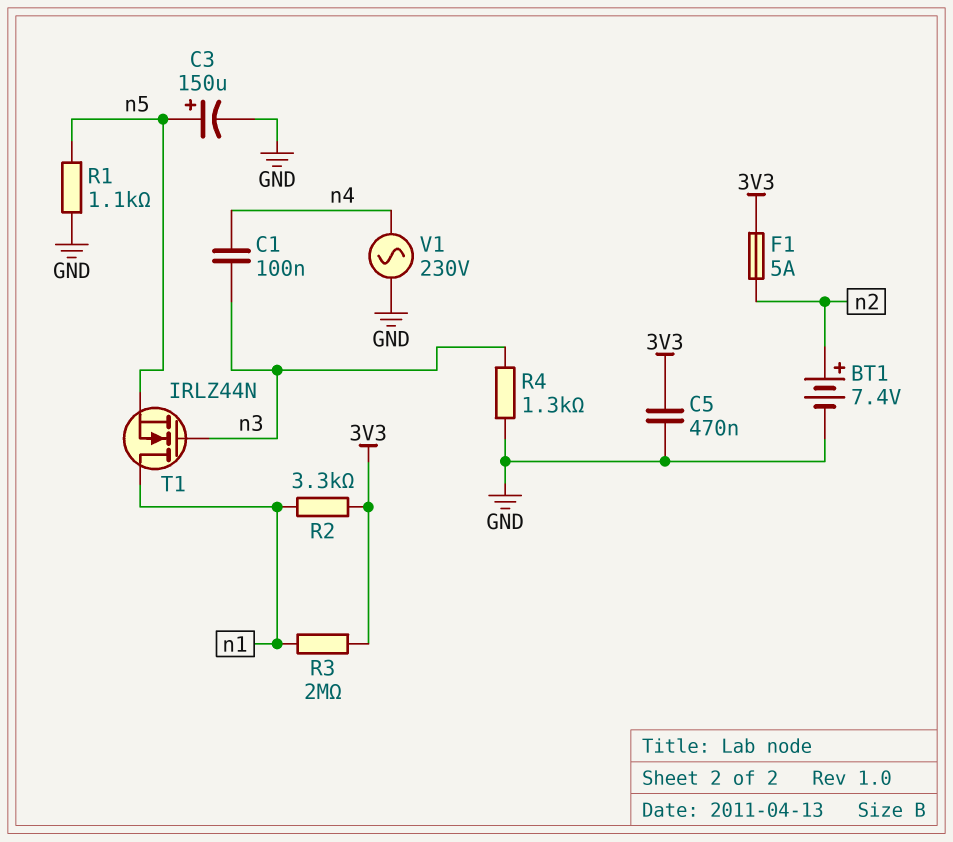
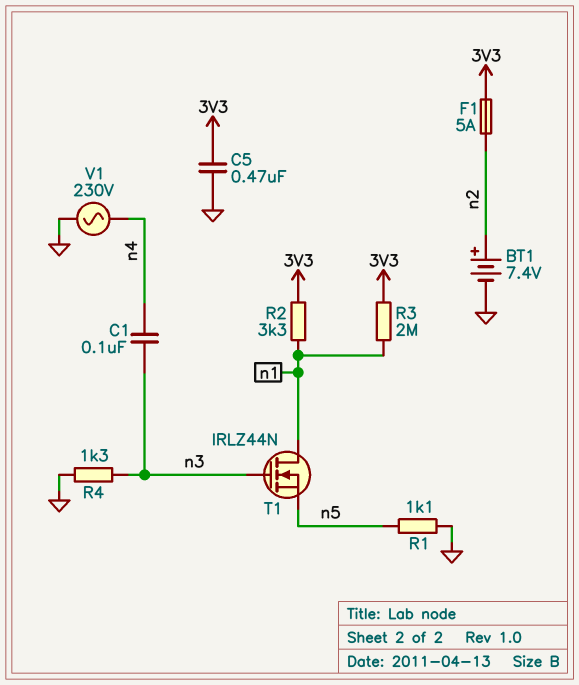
C3: 150uF (plus n5, minus GND) -> none

